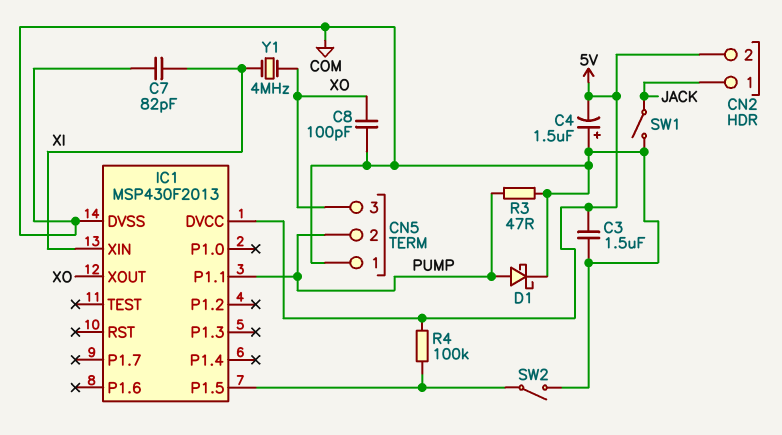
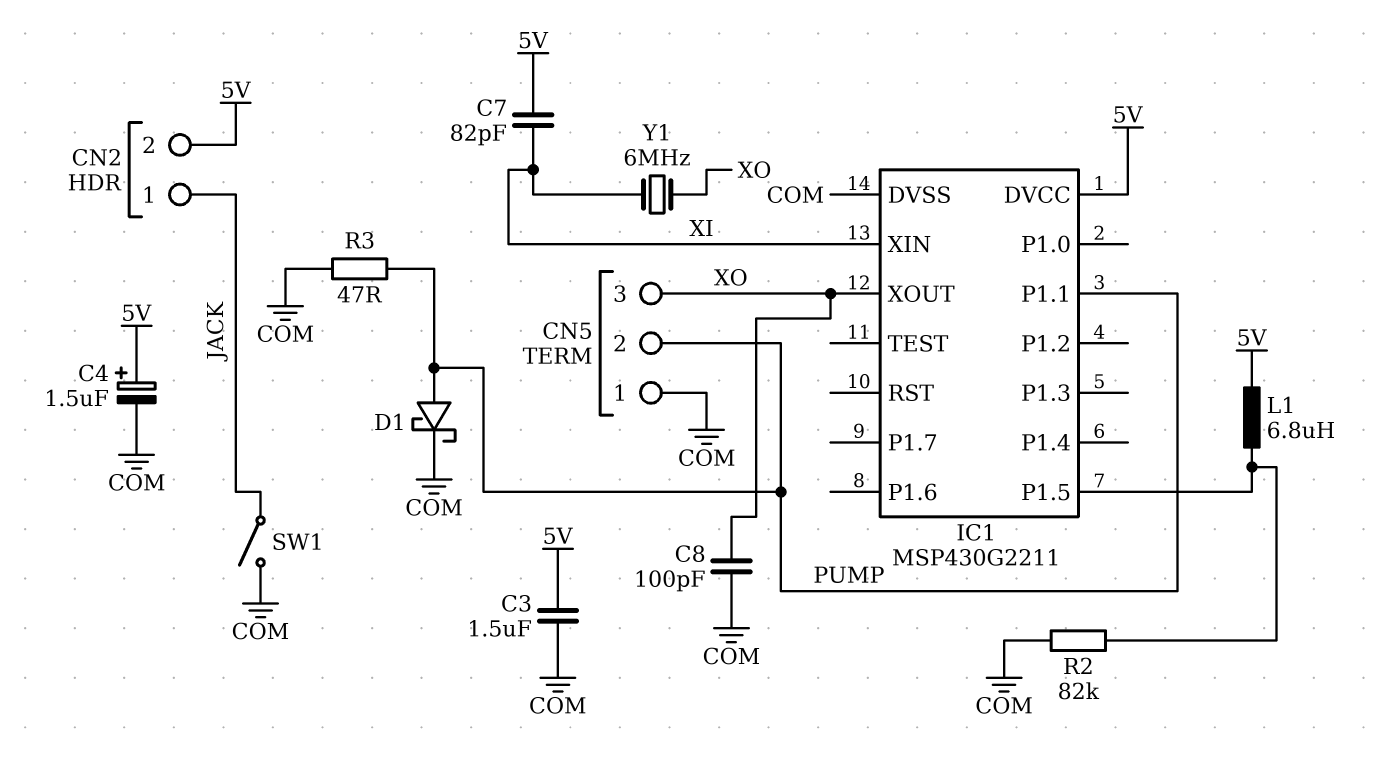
C4: 1.5uF (plus COM, minus 5V) -> 1.5uF (plus 5V, minus COM)
C7: 82pF (COM, XI) -> 82pF (5V, XI)
IC1: MSP430F2013 -> MSP430G2211
L1: none -> 6.8uH (5V, IC1/P1.5)
R2: none -> 82k (COM, IC1/P1.5)
R4: 100k (5V, IC1/P1.5) -> none
SW2: switch (COM, IC1/P1.5) -> none
Y1: 4MHz (XI, XO) -> 6MHz (XI, XO)

